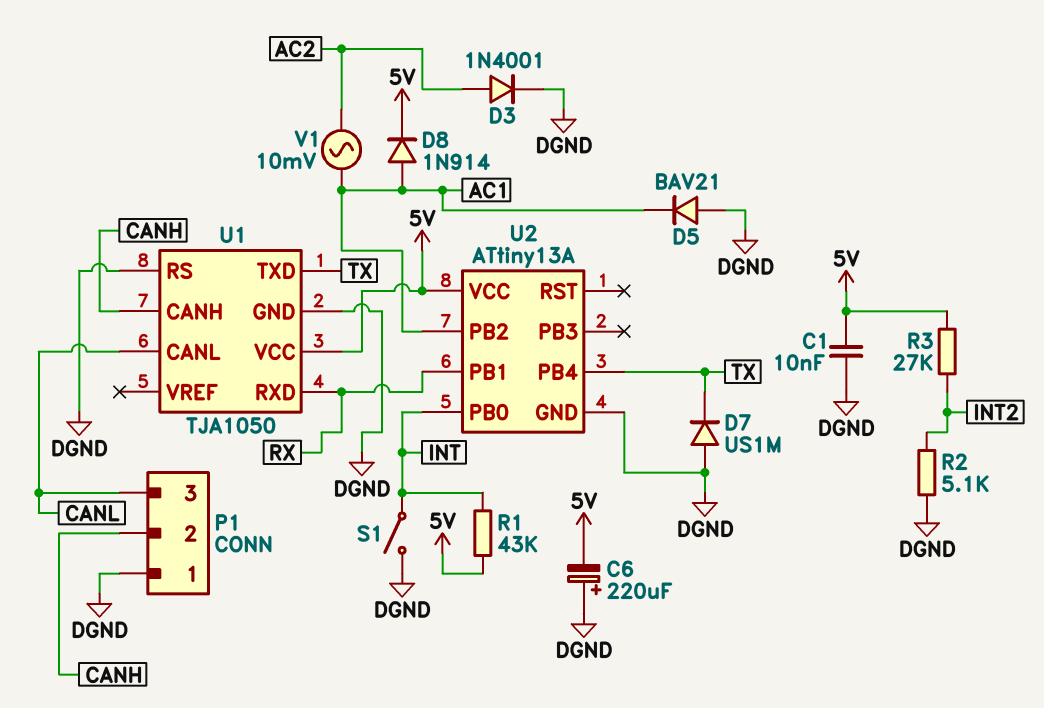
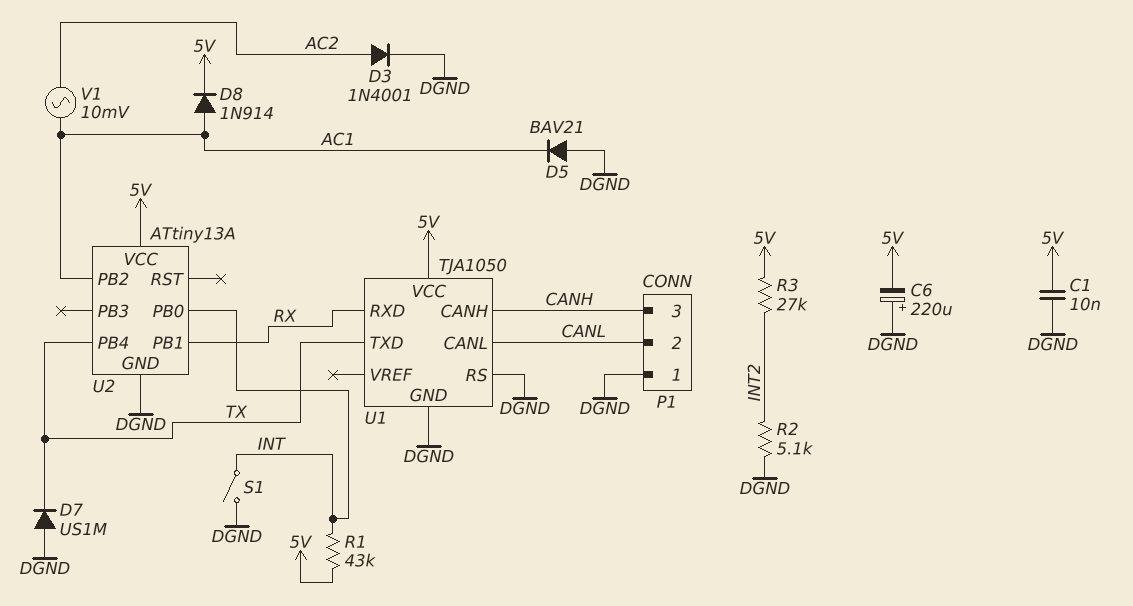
P1 pin 2: CANH -> CANL
P1 pin 3: CANL -> CANH

